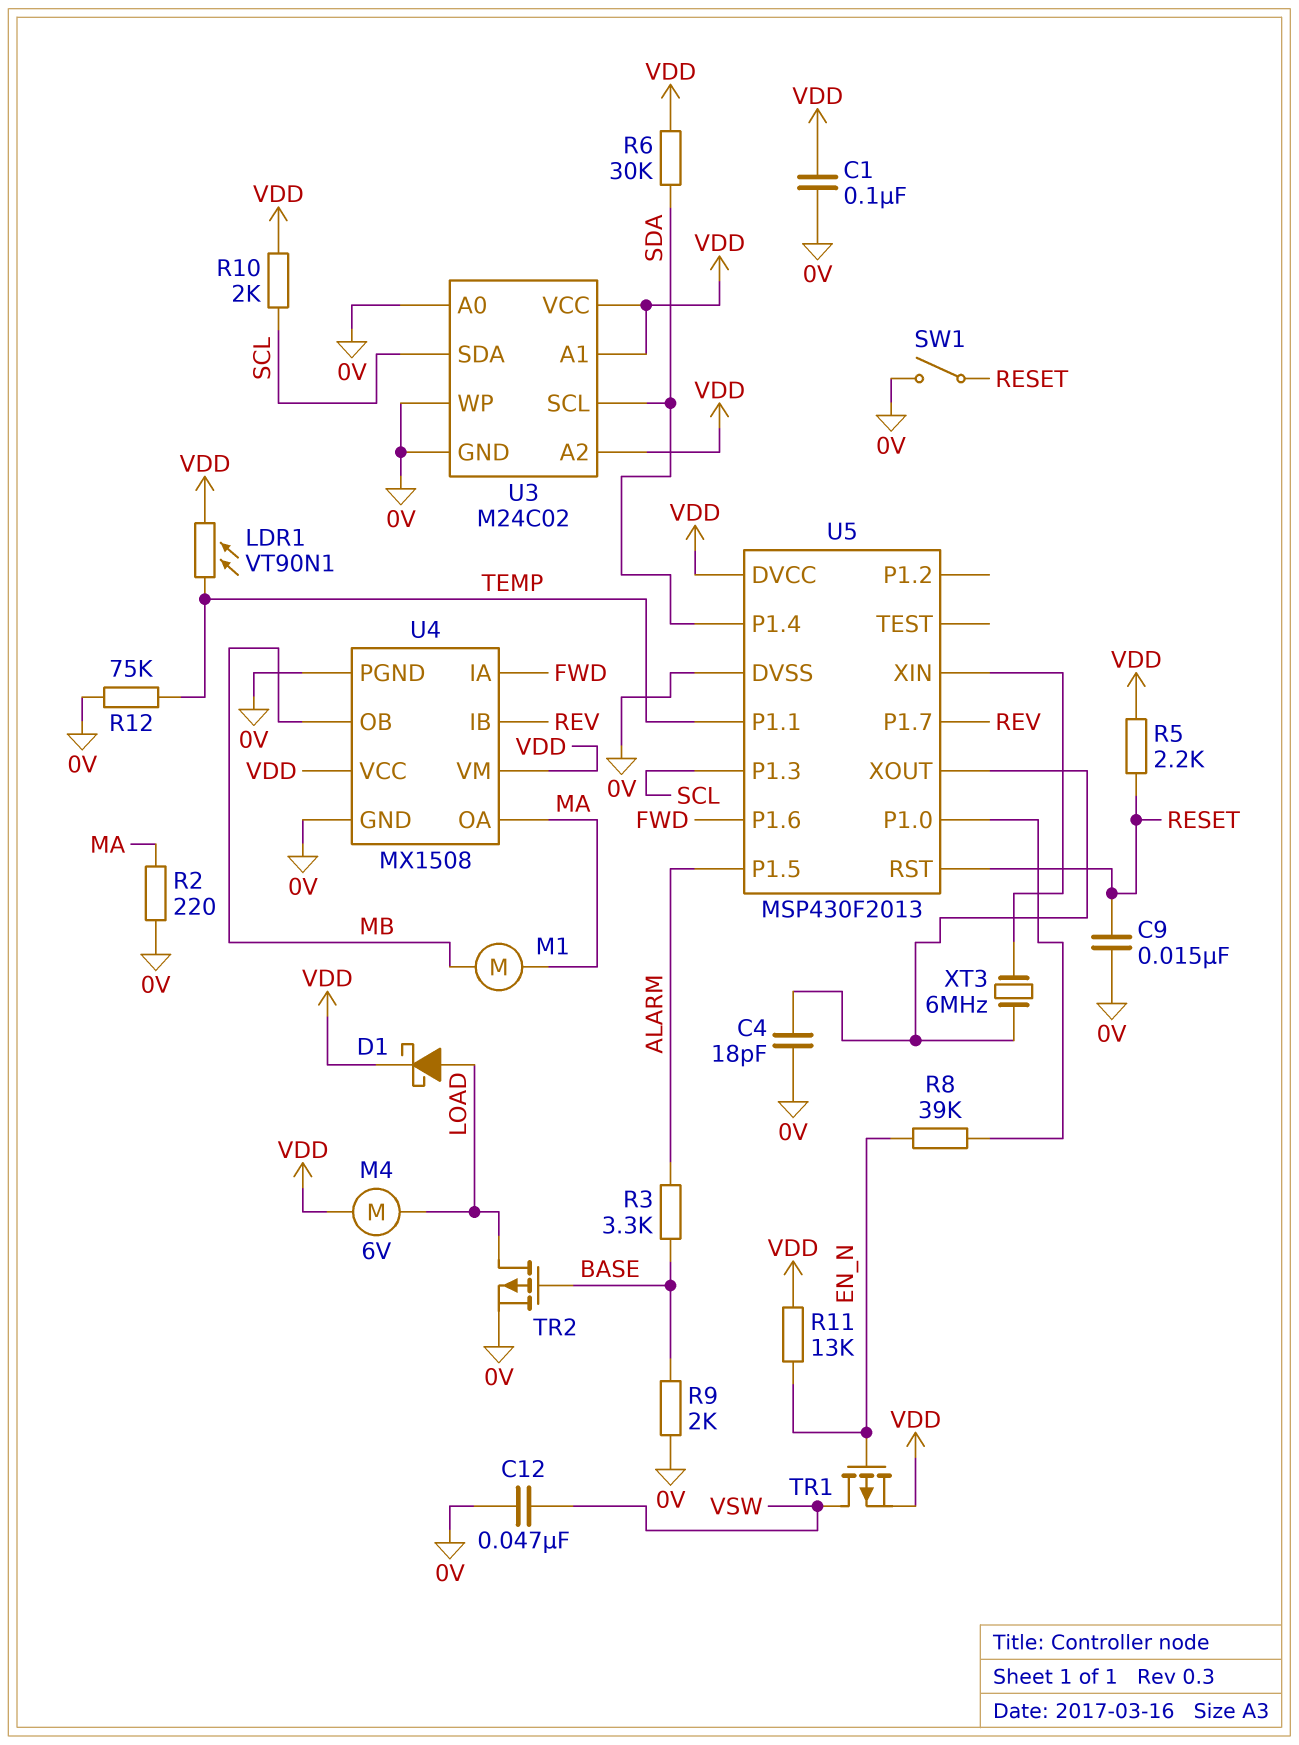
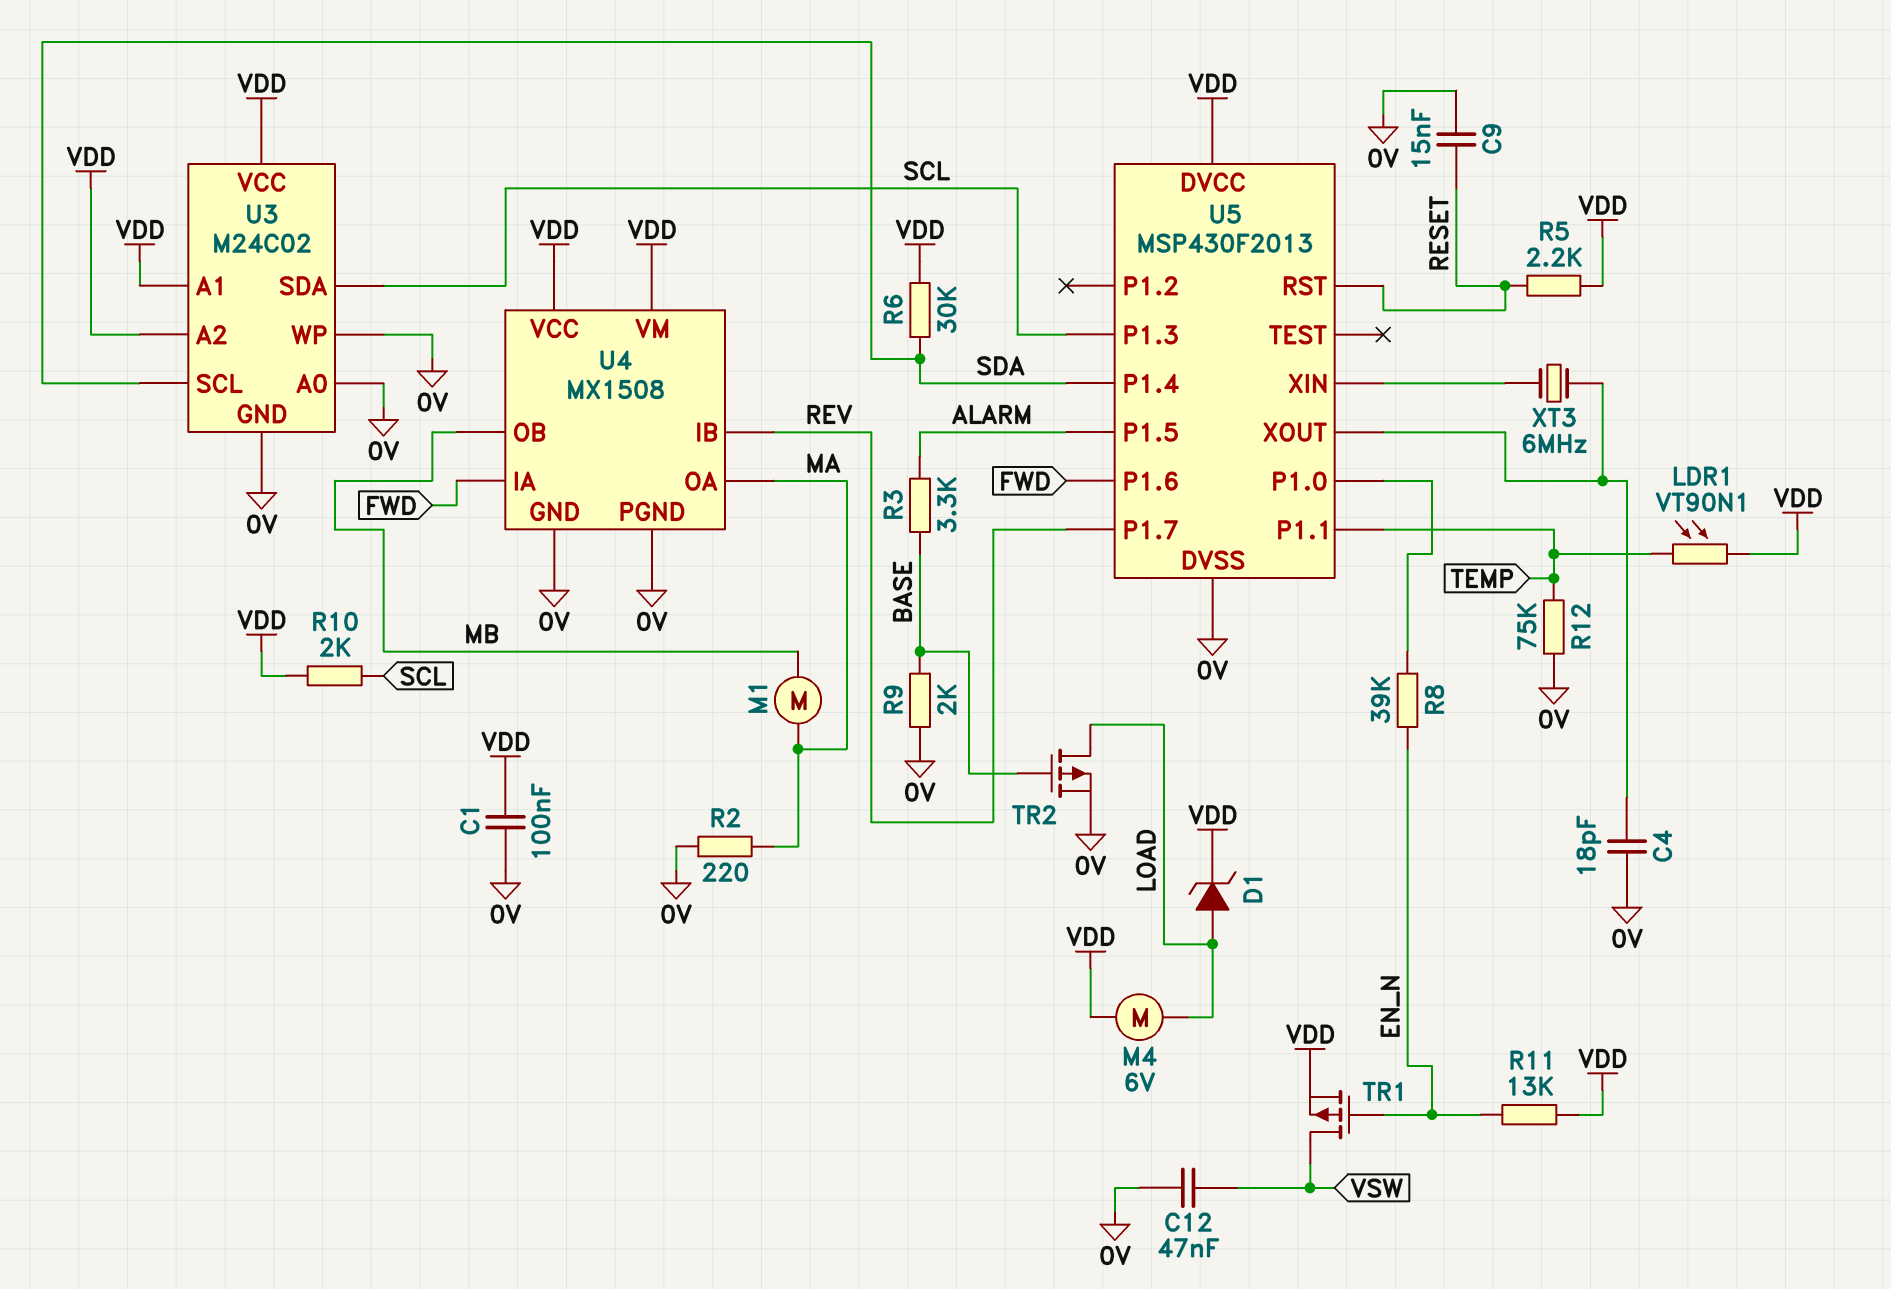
D1: schottky (A LOAD, K VDD) -> zener (A LOAD, K VDD)
SW1: switch (0V, RESET) -> none

